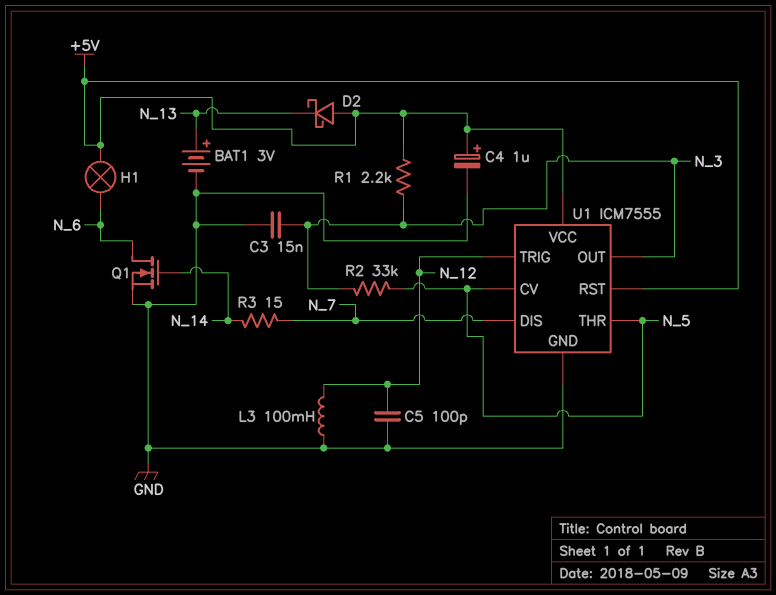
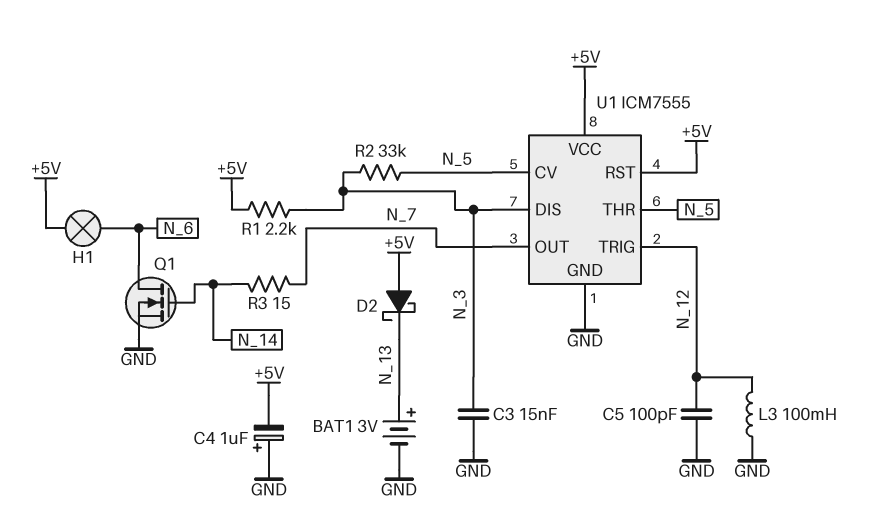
C4: 1uF (plus +5V, minus GND) -> 1uF (plus GND, minus +5V)
U1 pin DIS: N_7 -> N_3
U1 pin OUT: N_3 -> N_7

